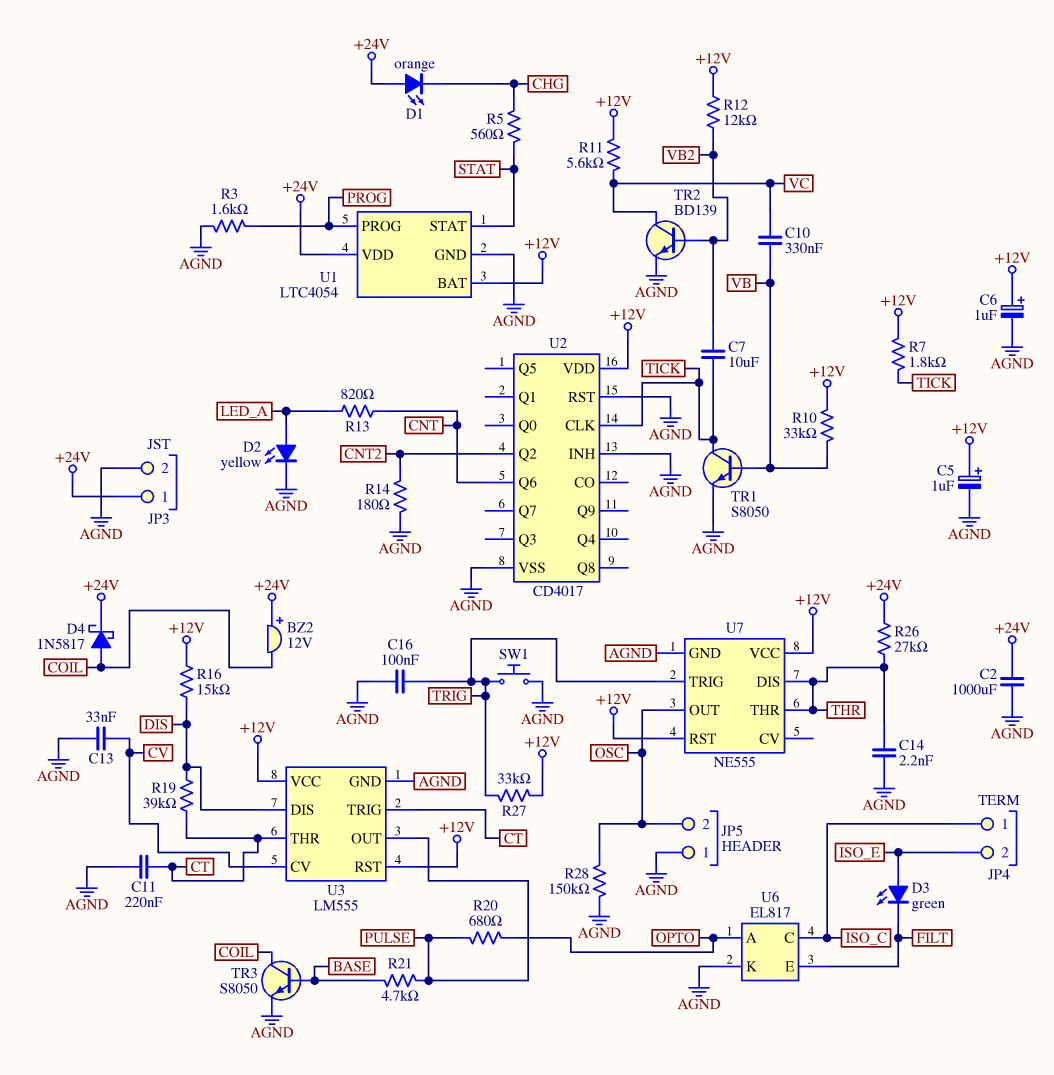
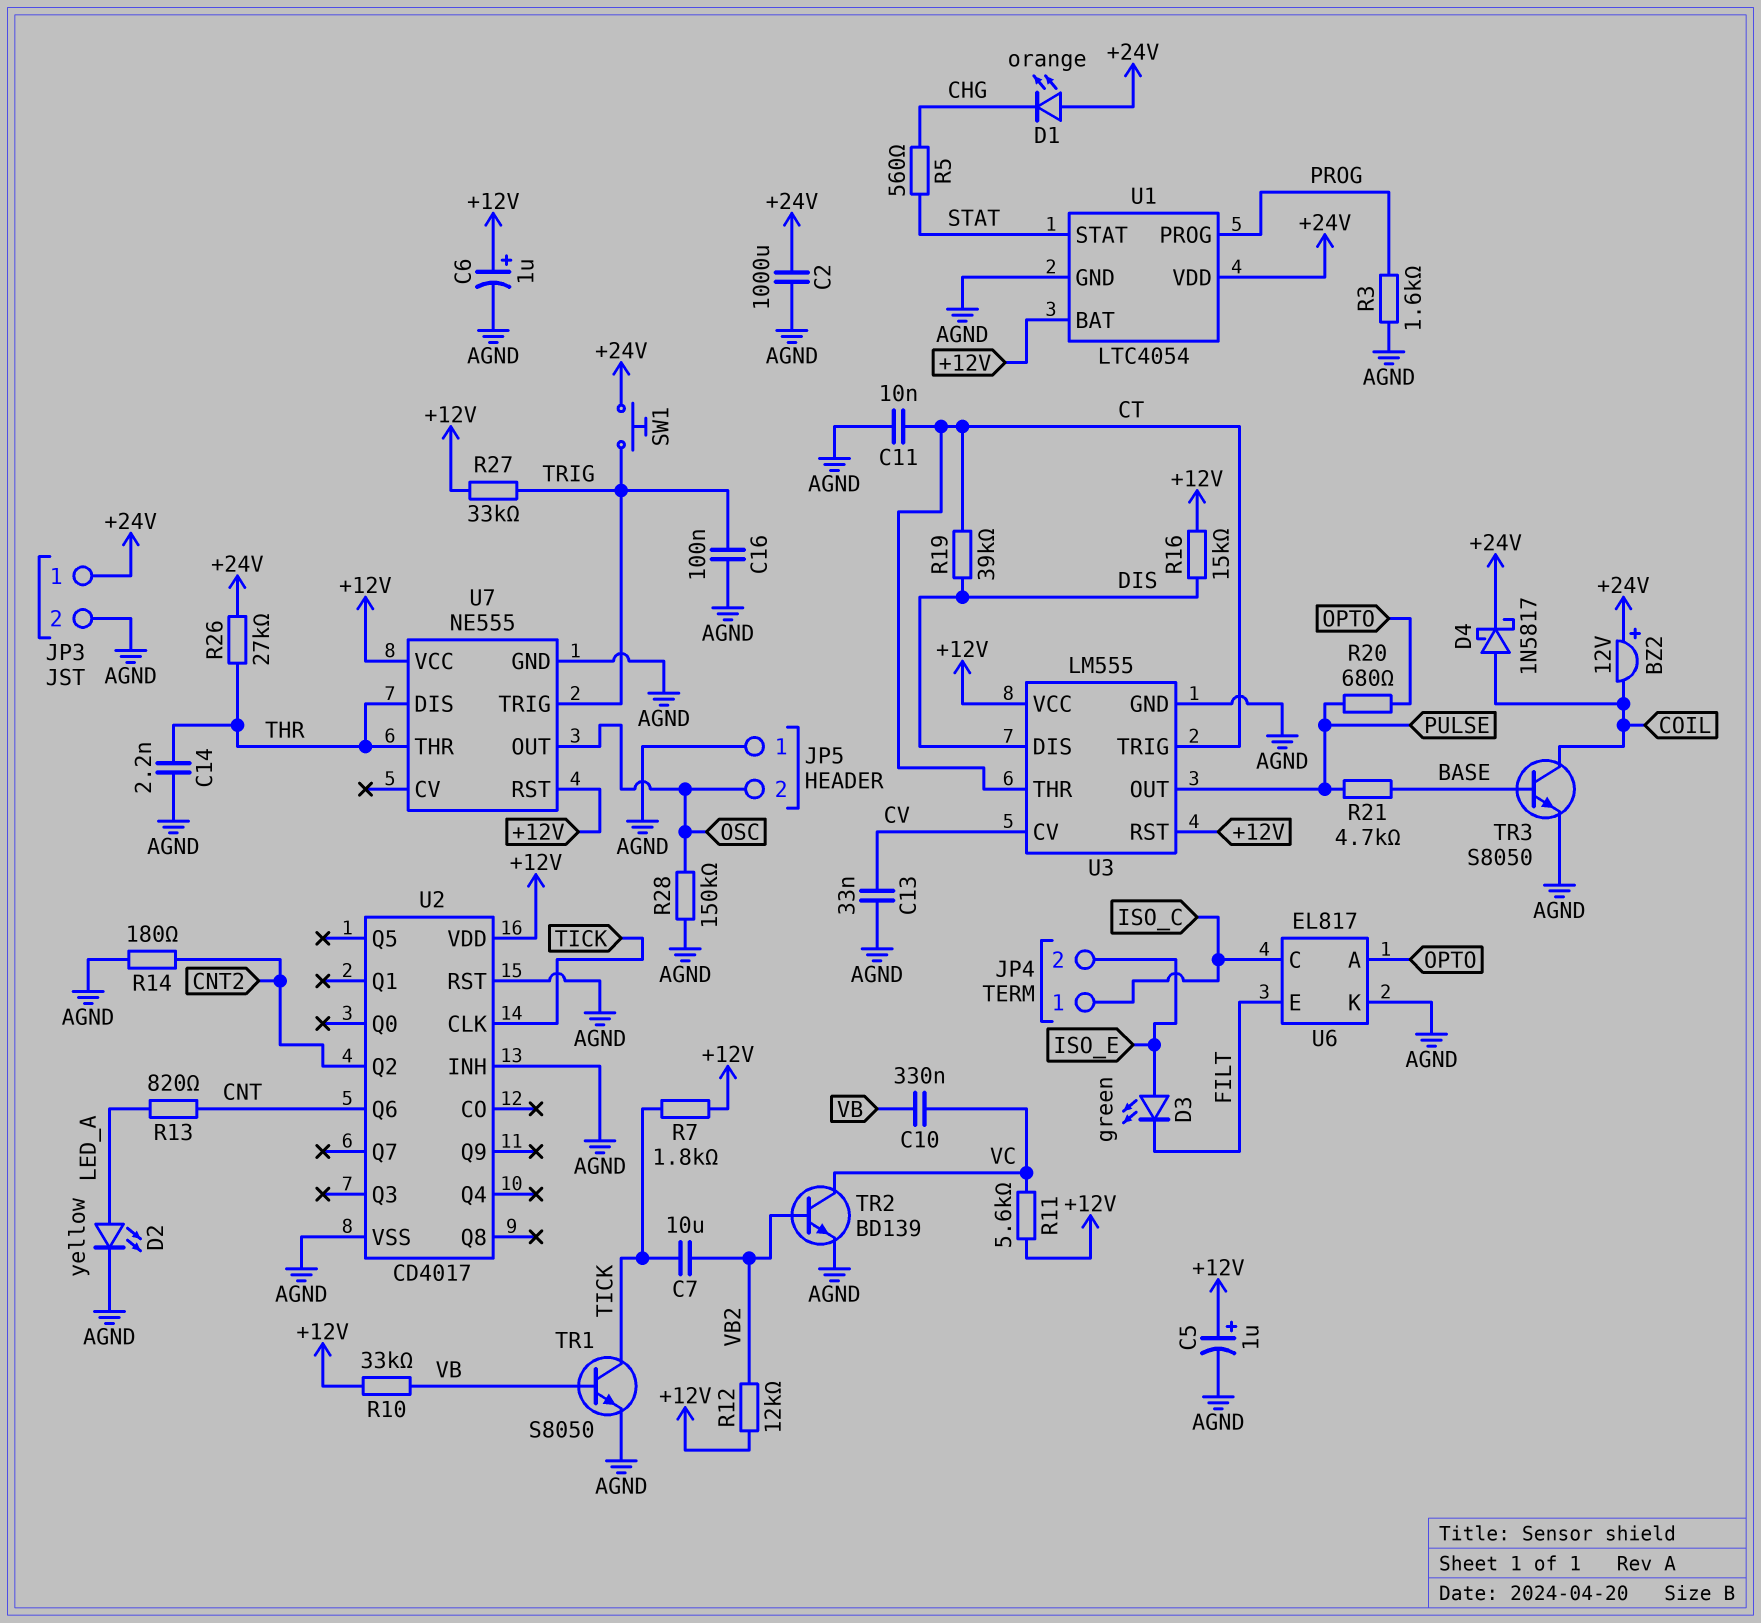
C11: 220nF (AGND, CT) -> 10nF (AGND, CT)
SW1: button (AGND, TRIG) -> button (+24V, TRIG)

